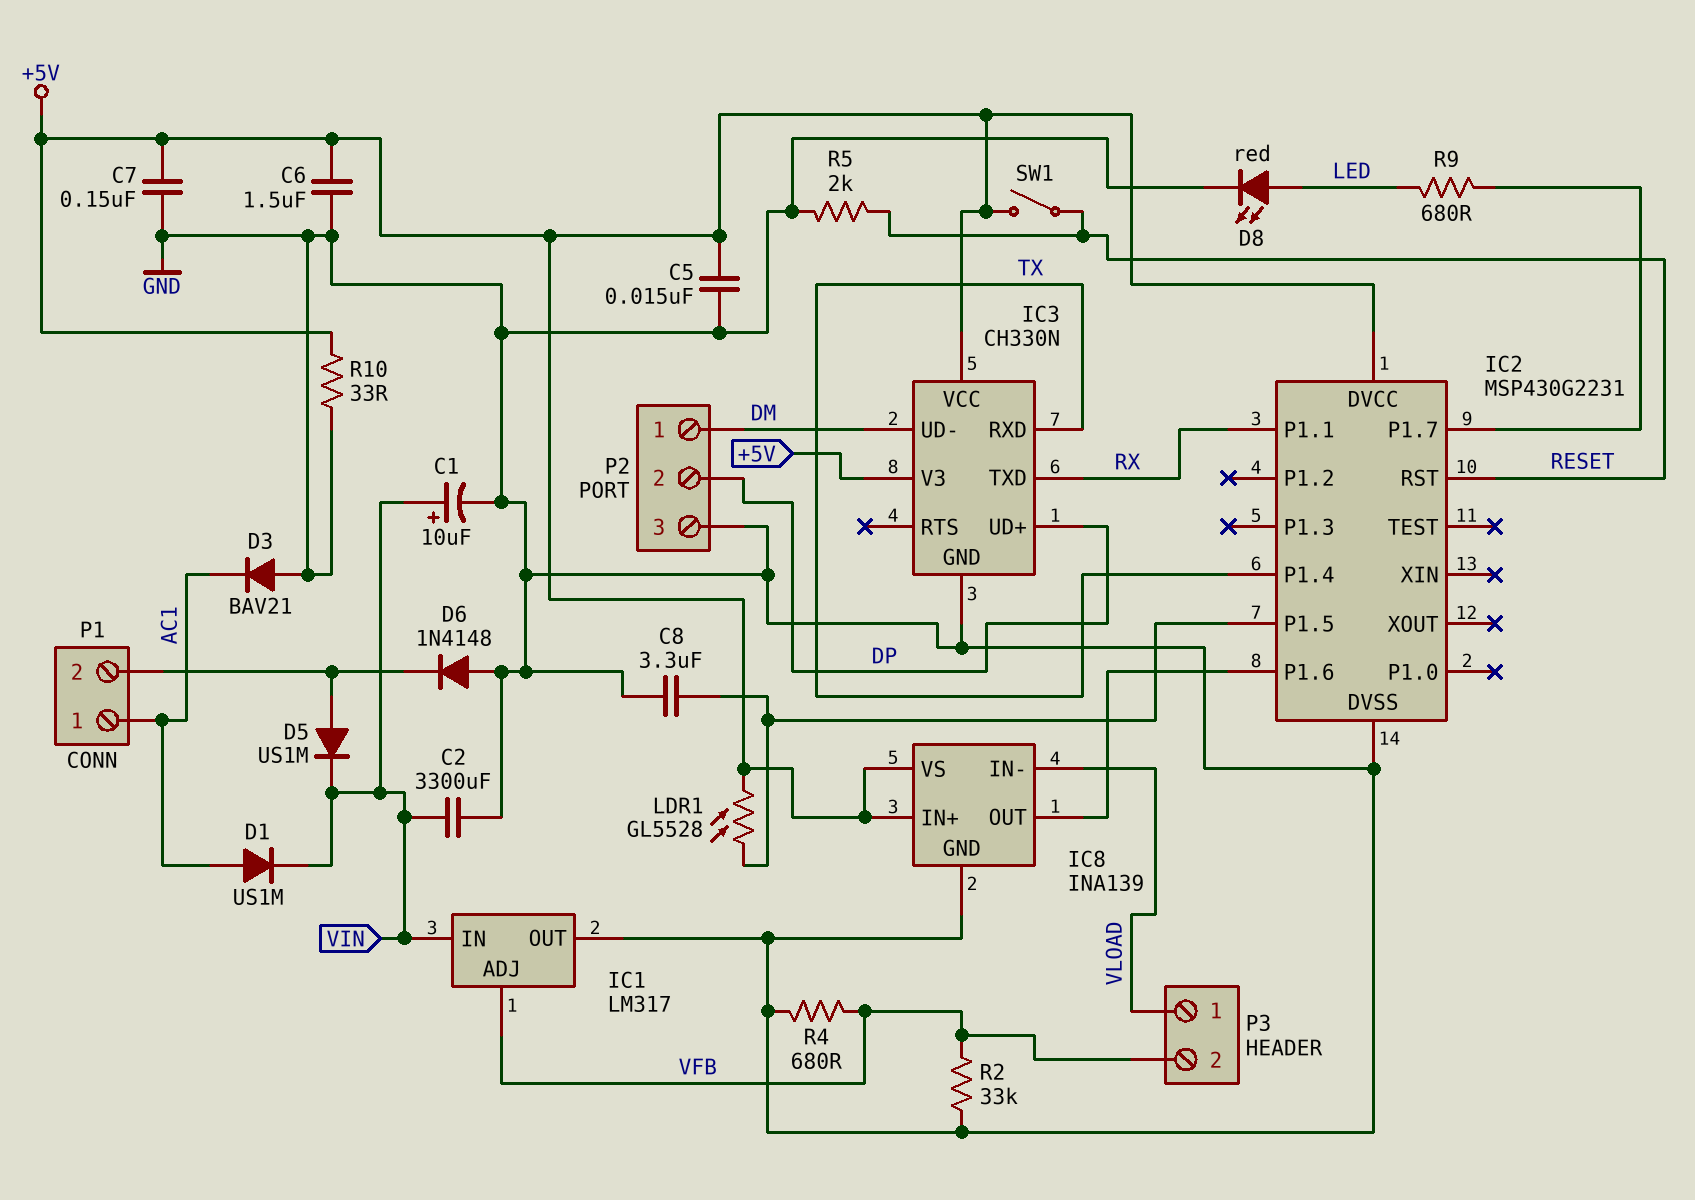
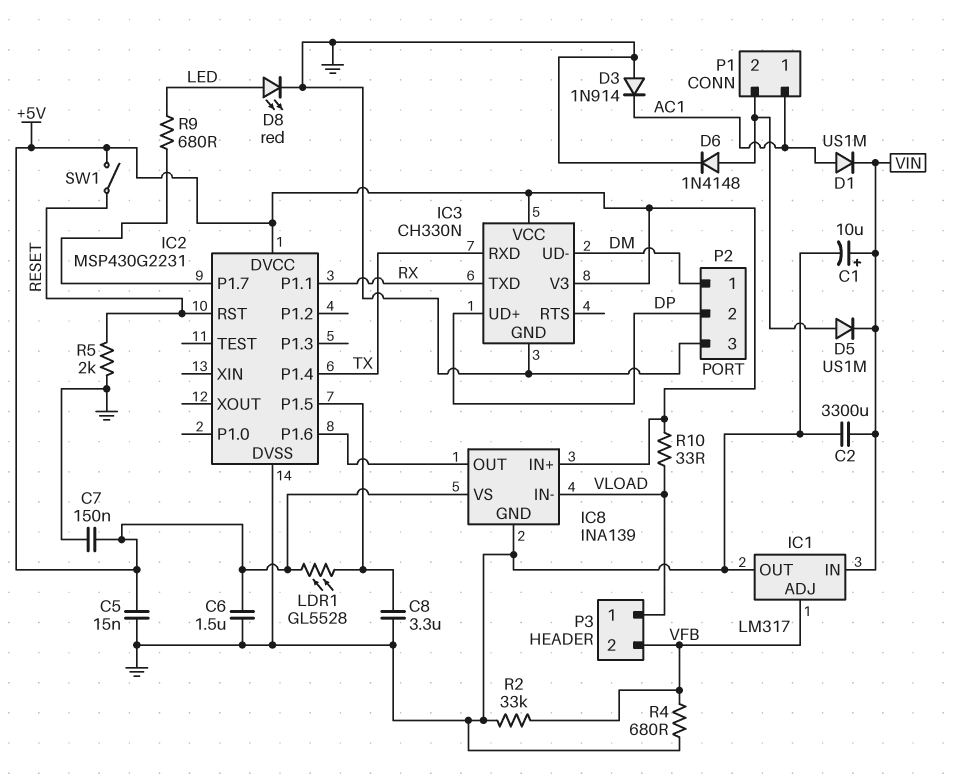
D3: diode BAV21 (A GND, K AC1) -> diode 1N914 (A GND, K AC1)
D6: diode 1N4148 (A GND, K P1/2) -> diode 1N4148 (A P1/2, K GND)
R10: 33 (+5V, GND) -> 33 (+5V, VLOAD)

